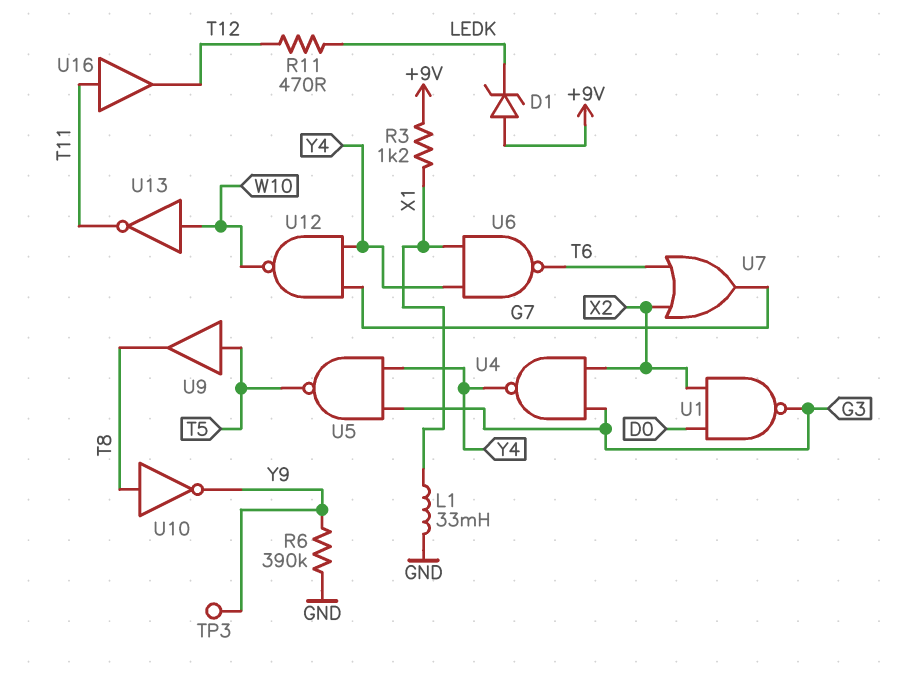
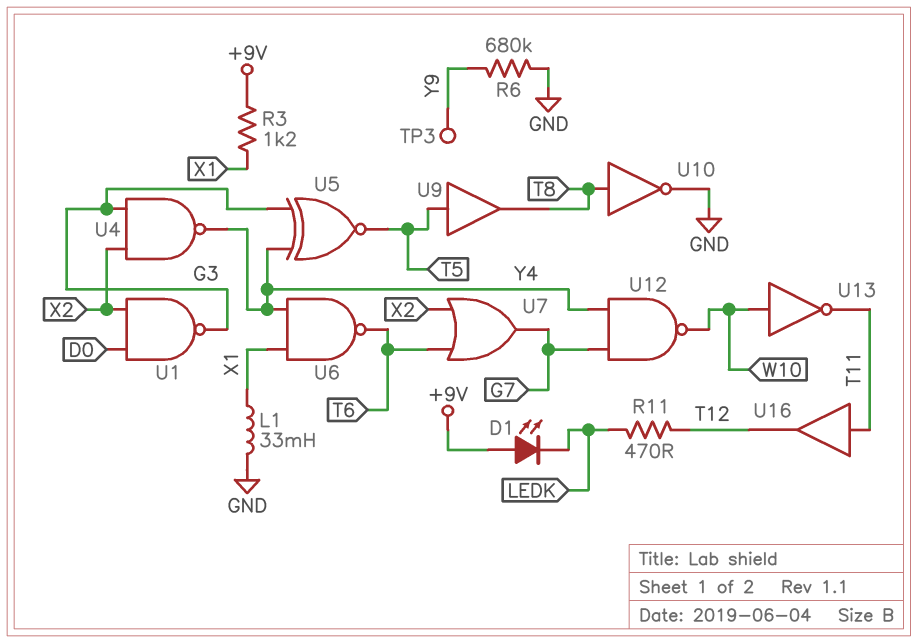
D1: zener (A +9V, K LEDK) -> LED (A +9V, K LEDK)
R6: 390k (GND, Y9) -> 680k (GND, Y9)
U5: NAND (in G3, in Y4, out T5) -> XNOR (in G3, in Y4, out T5)
U10: NOT (in T8, out Y9) -> NOT (in T8, out GND)

